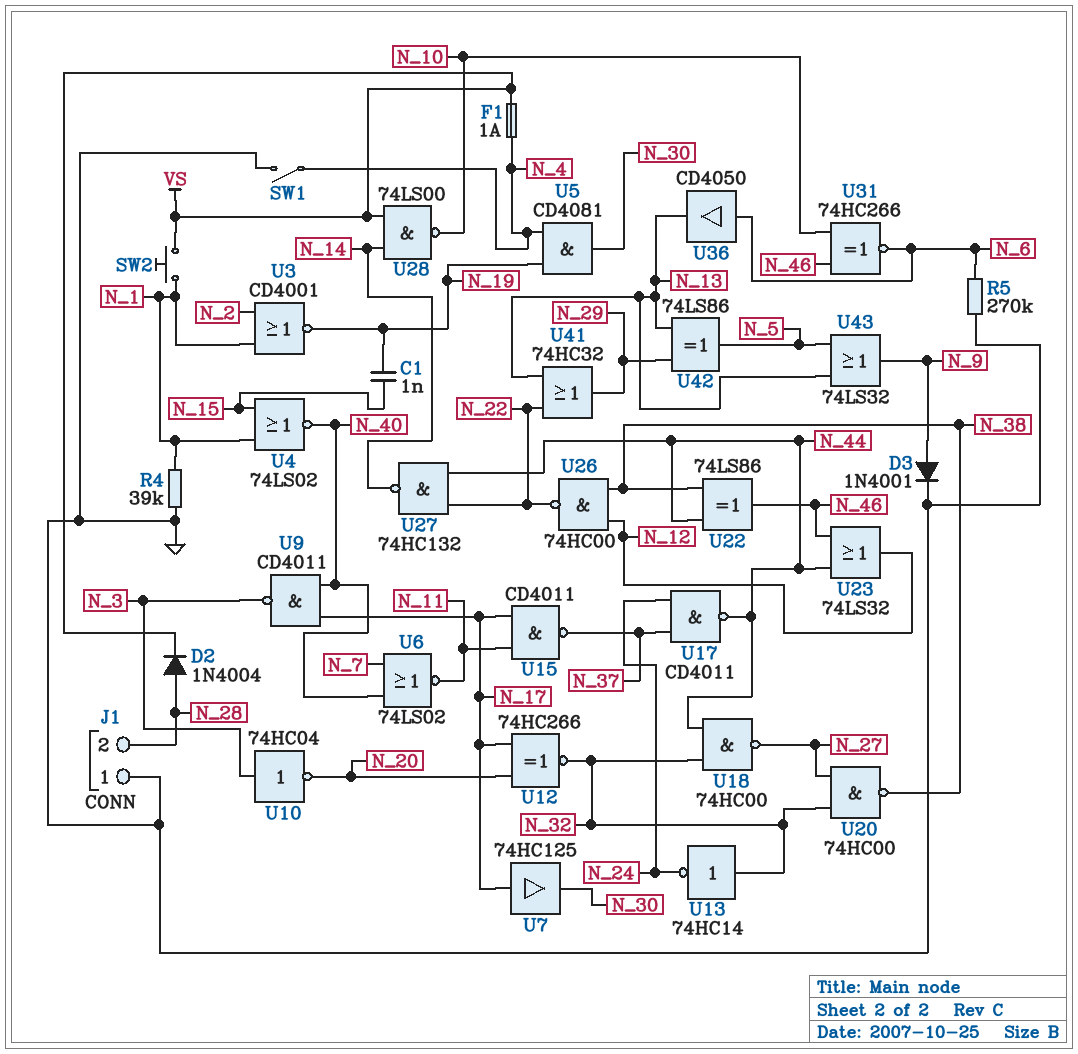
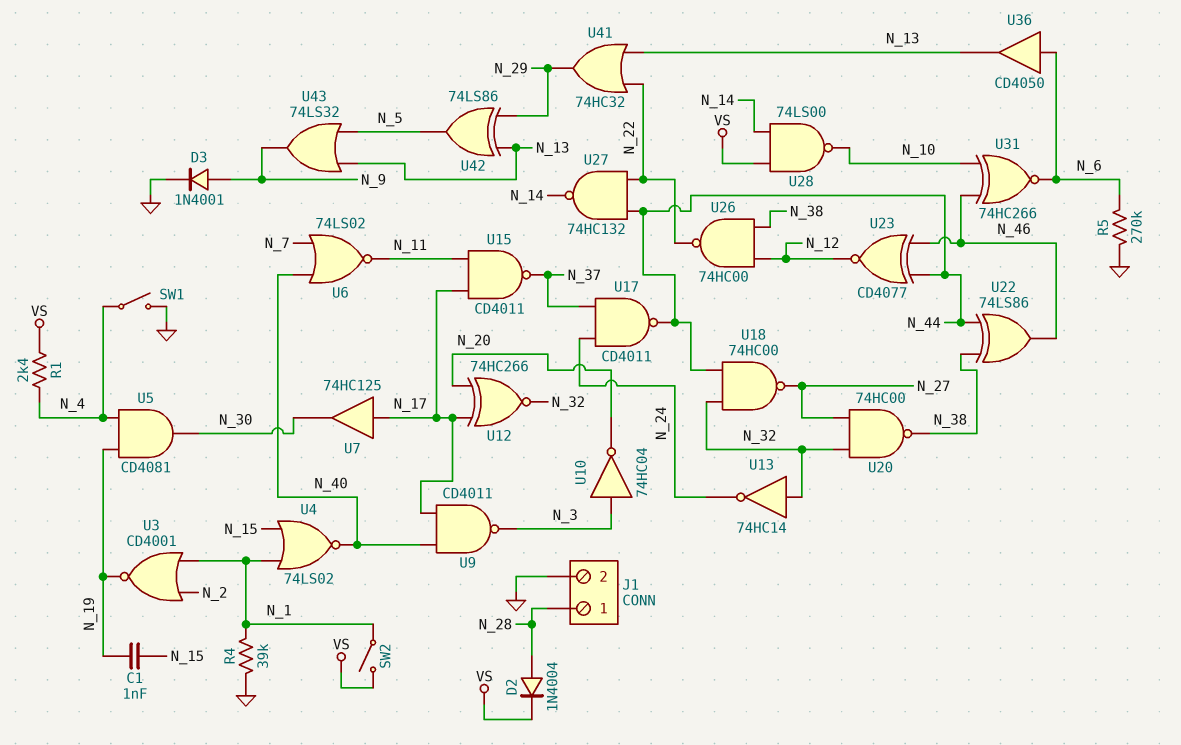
F1: 1A (N_4, VS) -> none
J1 pin 1: GND -> N_28
J1 pin 2: N_28 -> GND
R1: none -> 2.4k (N_4, VS)
SW2: button (N_1, VS) -> switch (N_1, VS)
U23: OR 74LS32 (in N_44, in N_46, out N_12) -> XNOR CD4077 (in N_44, in N_46, out N_12)

